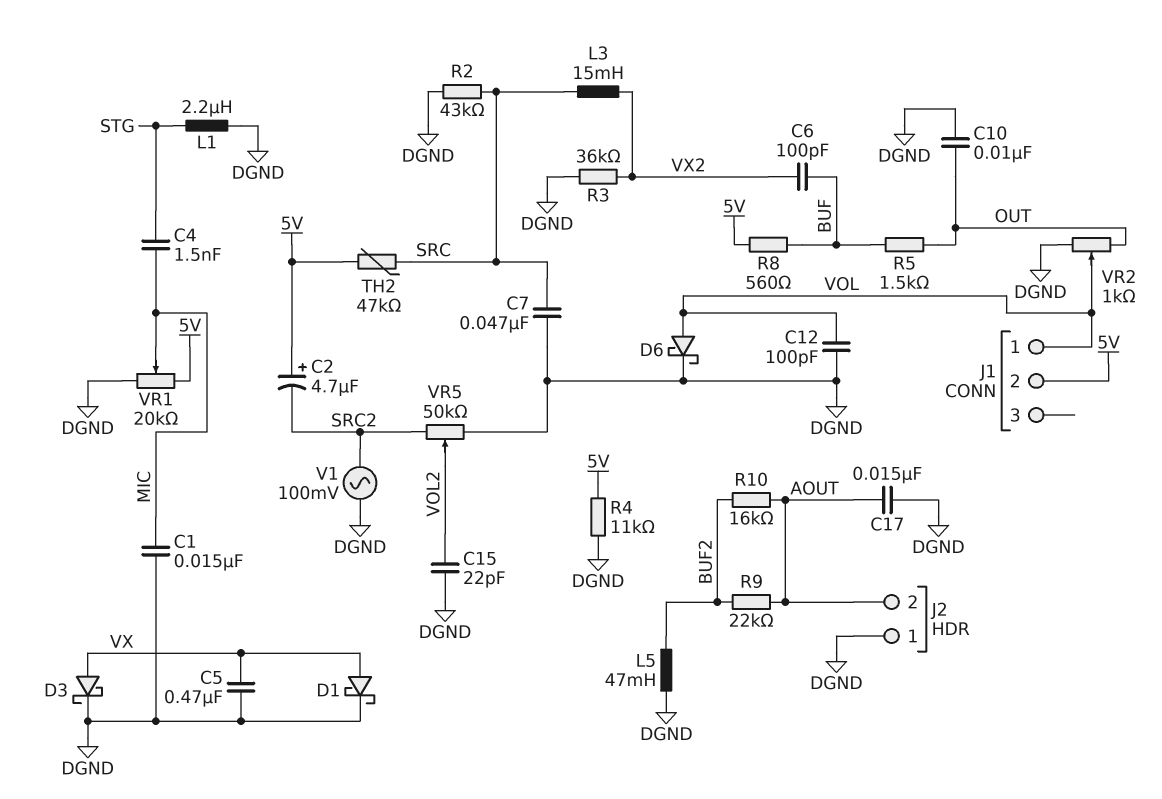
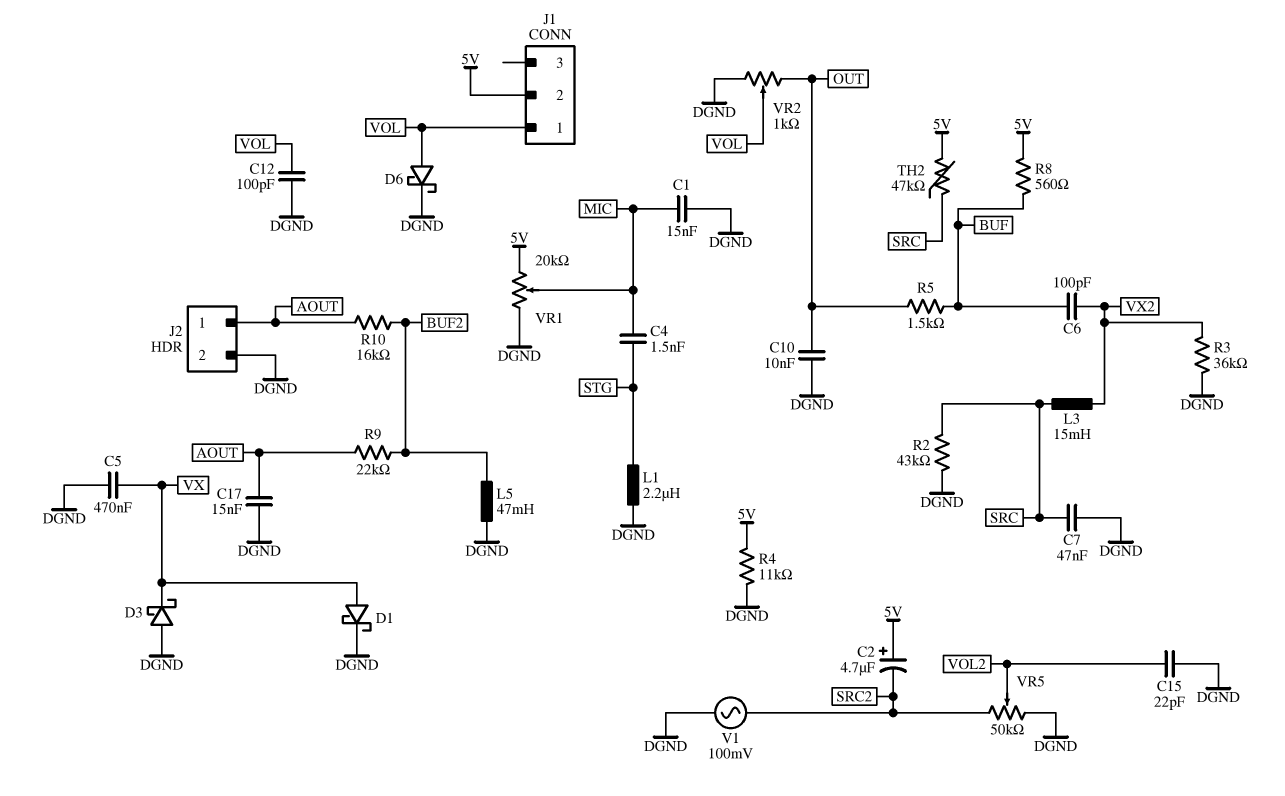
D3: schottky (A VX, K DGND) -> schottky (A DGND, K VX)
J2 pin 1: DGND -> AOUT
J2 pin 2: AOUT -> DGND

